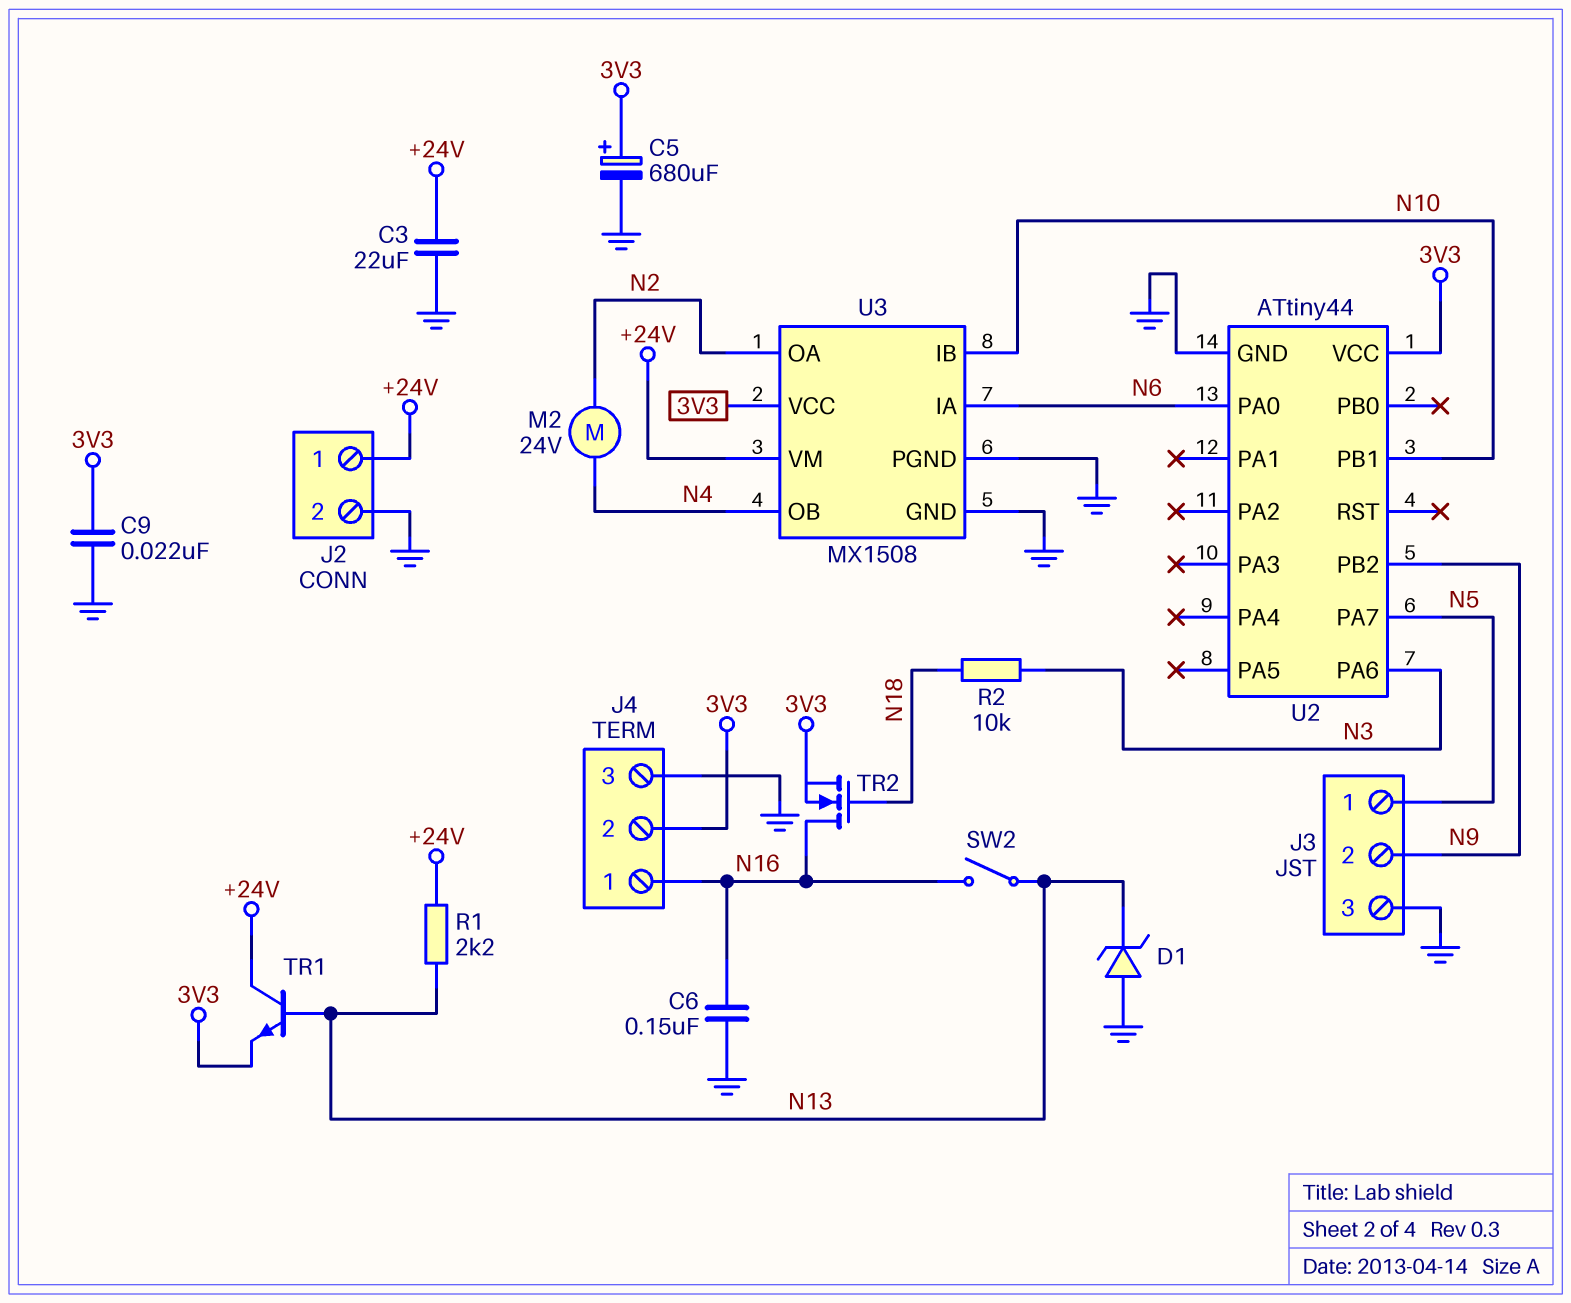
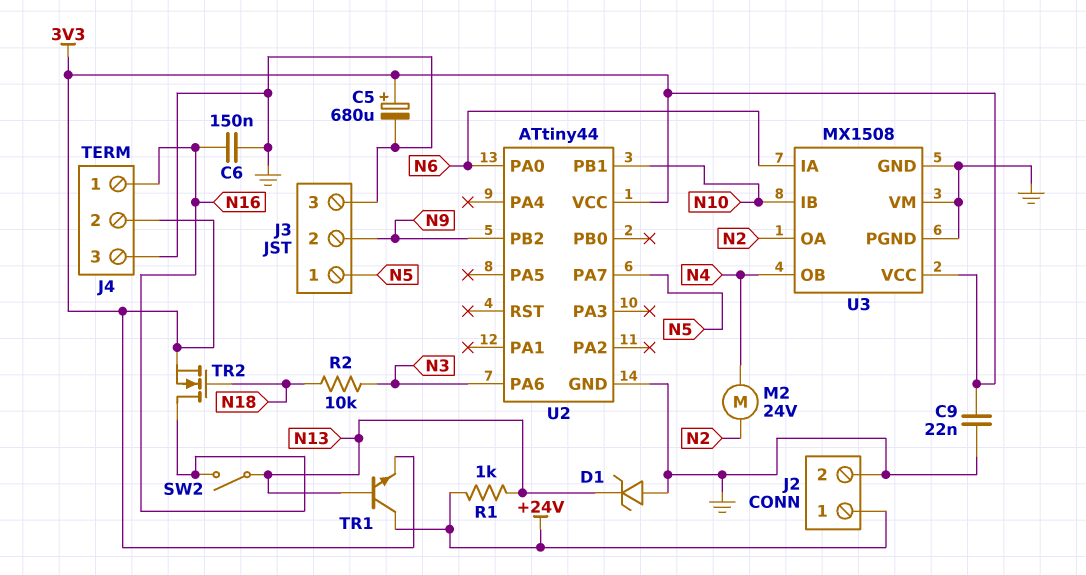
C3: 22uF (+24V, GND) -> none
R1: 2.2k (+24V, N13) -> 1k (+24V, N13)
U3 pin VM: +24V -> GND

